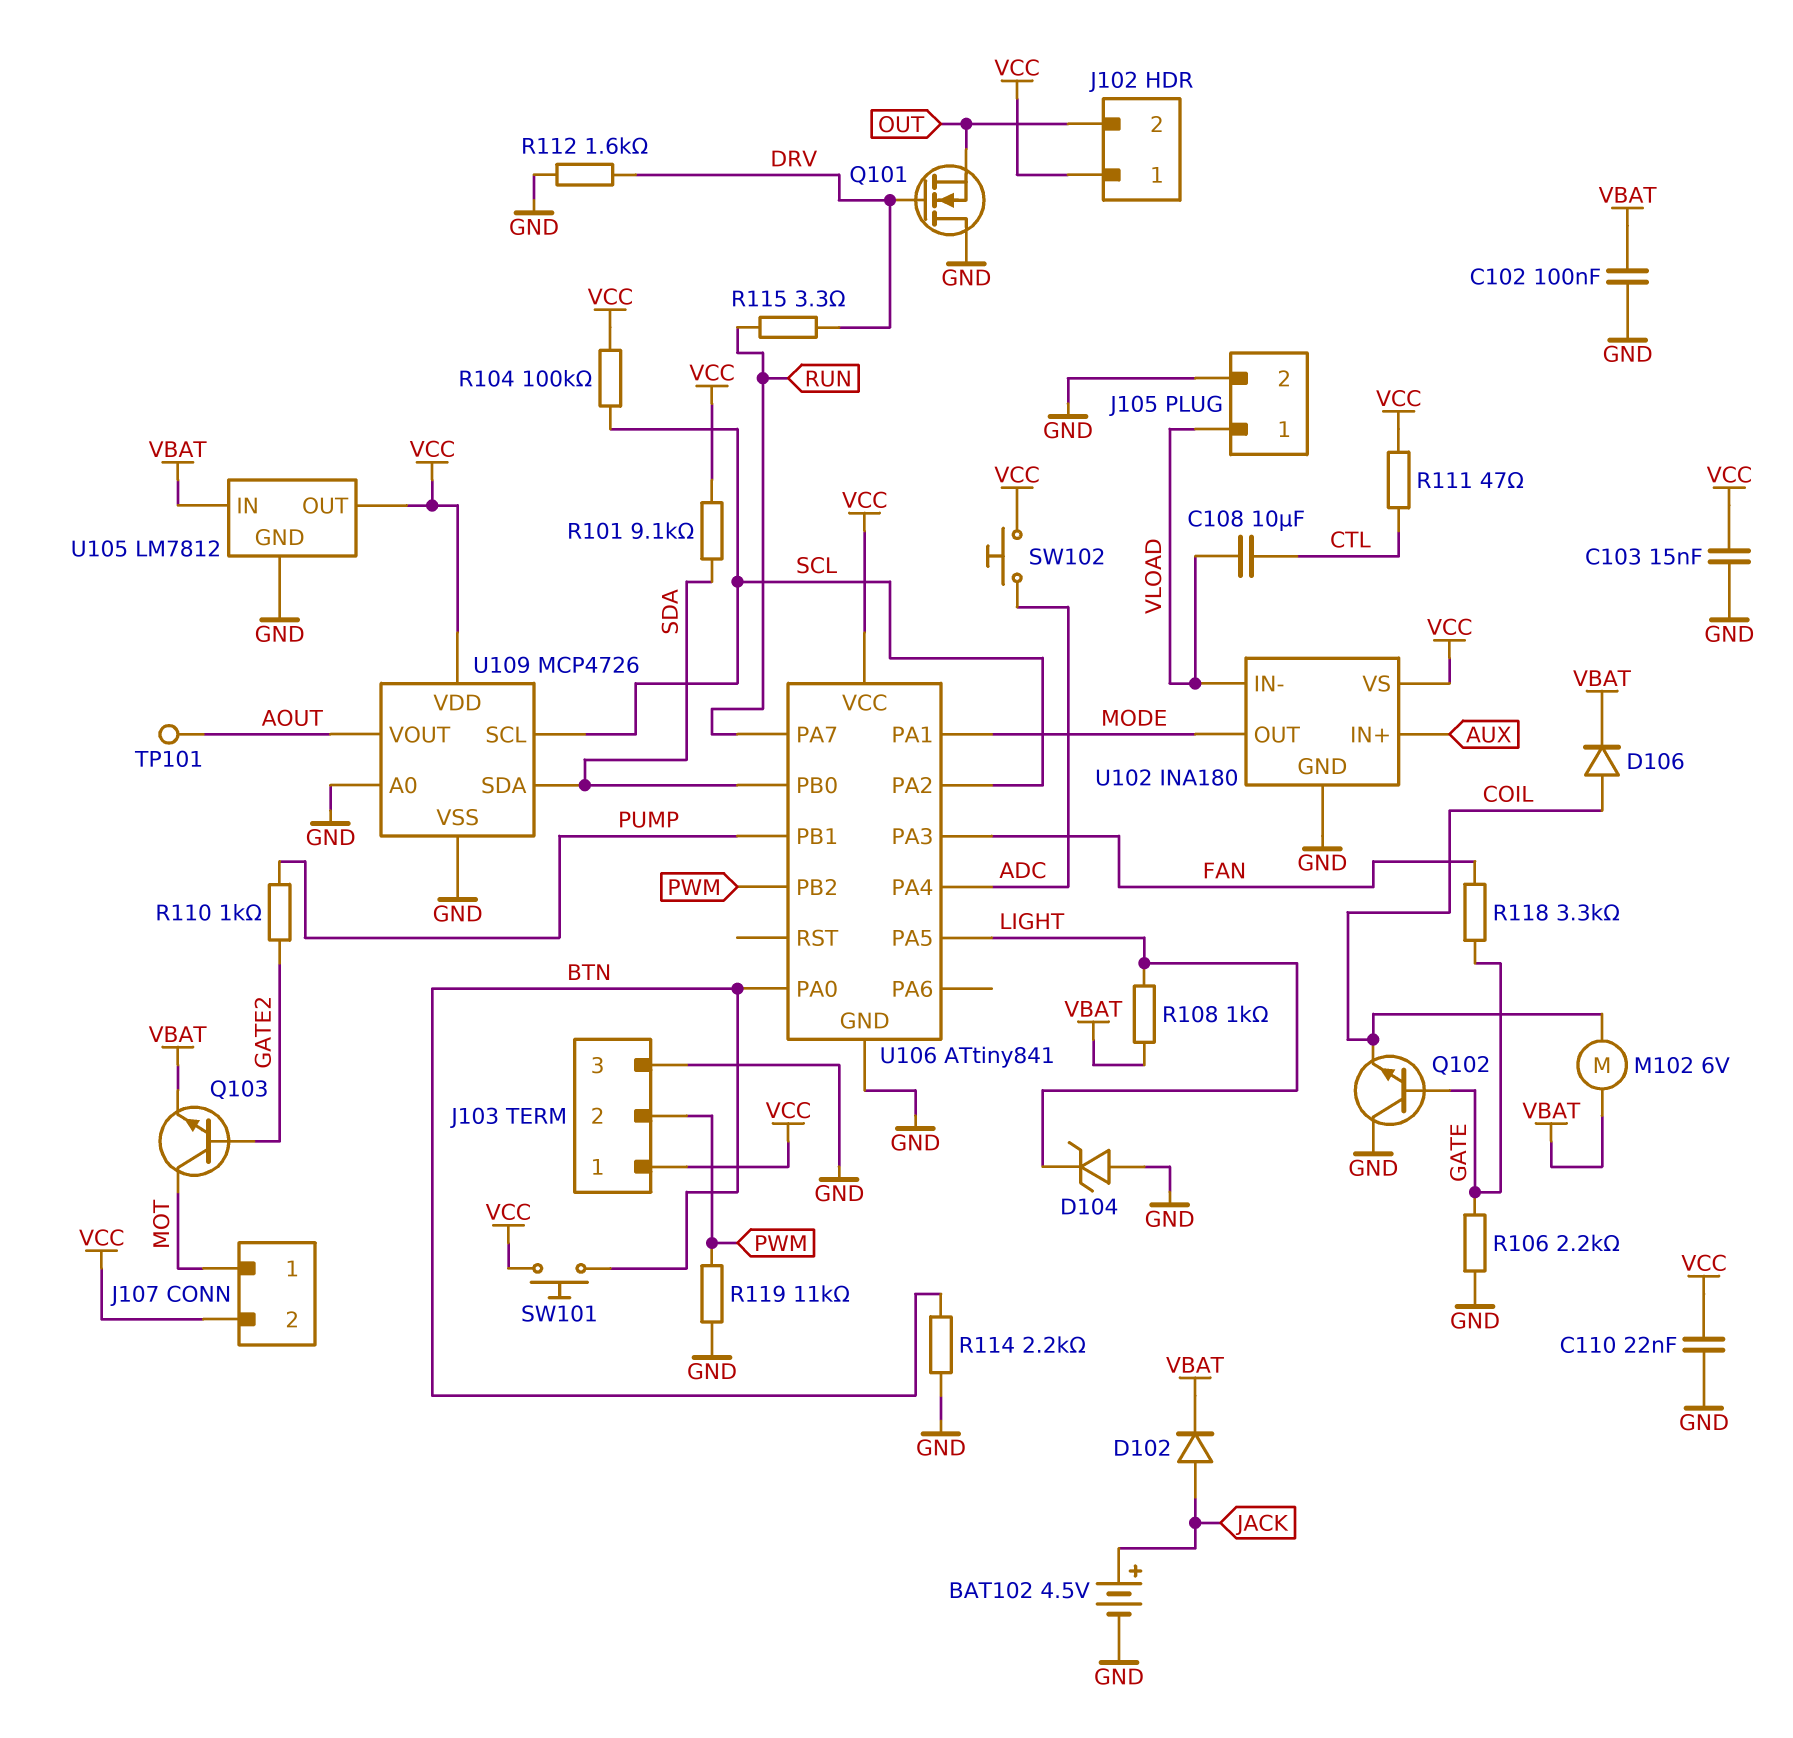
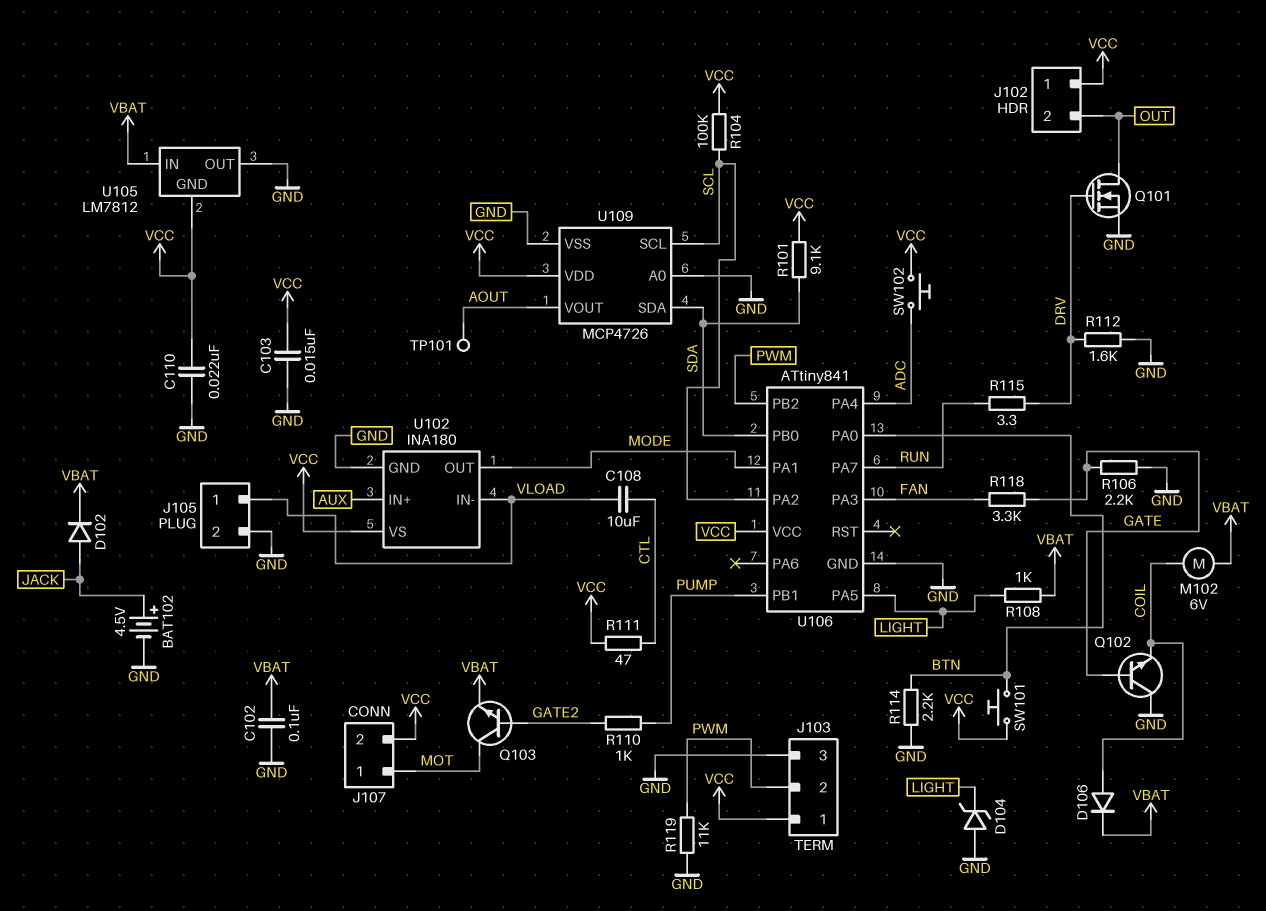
Q101: NMOS (G DRV, D GND, S OUT) -> NMOS (G DRV, D OUT, S GND)
U105 pin GND: GND -> VCC
U105 pin OUT: VCC -> GND

